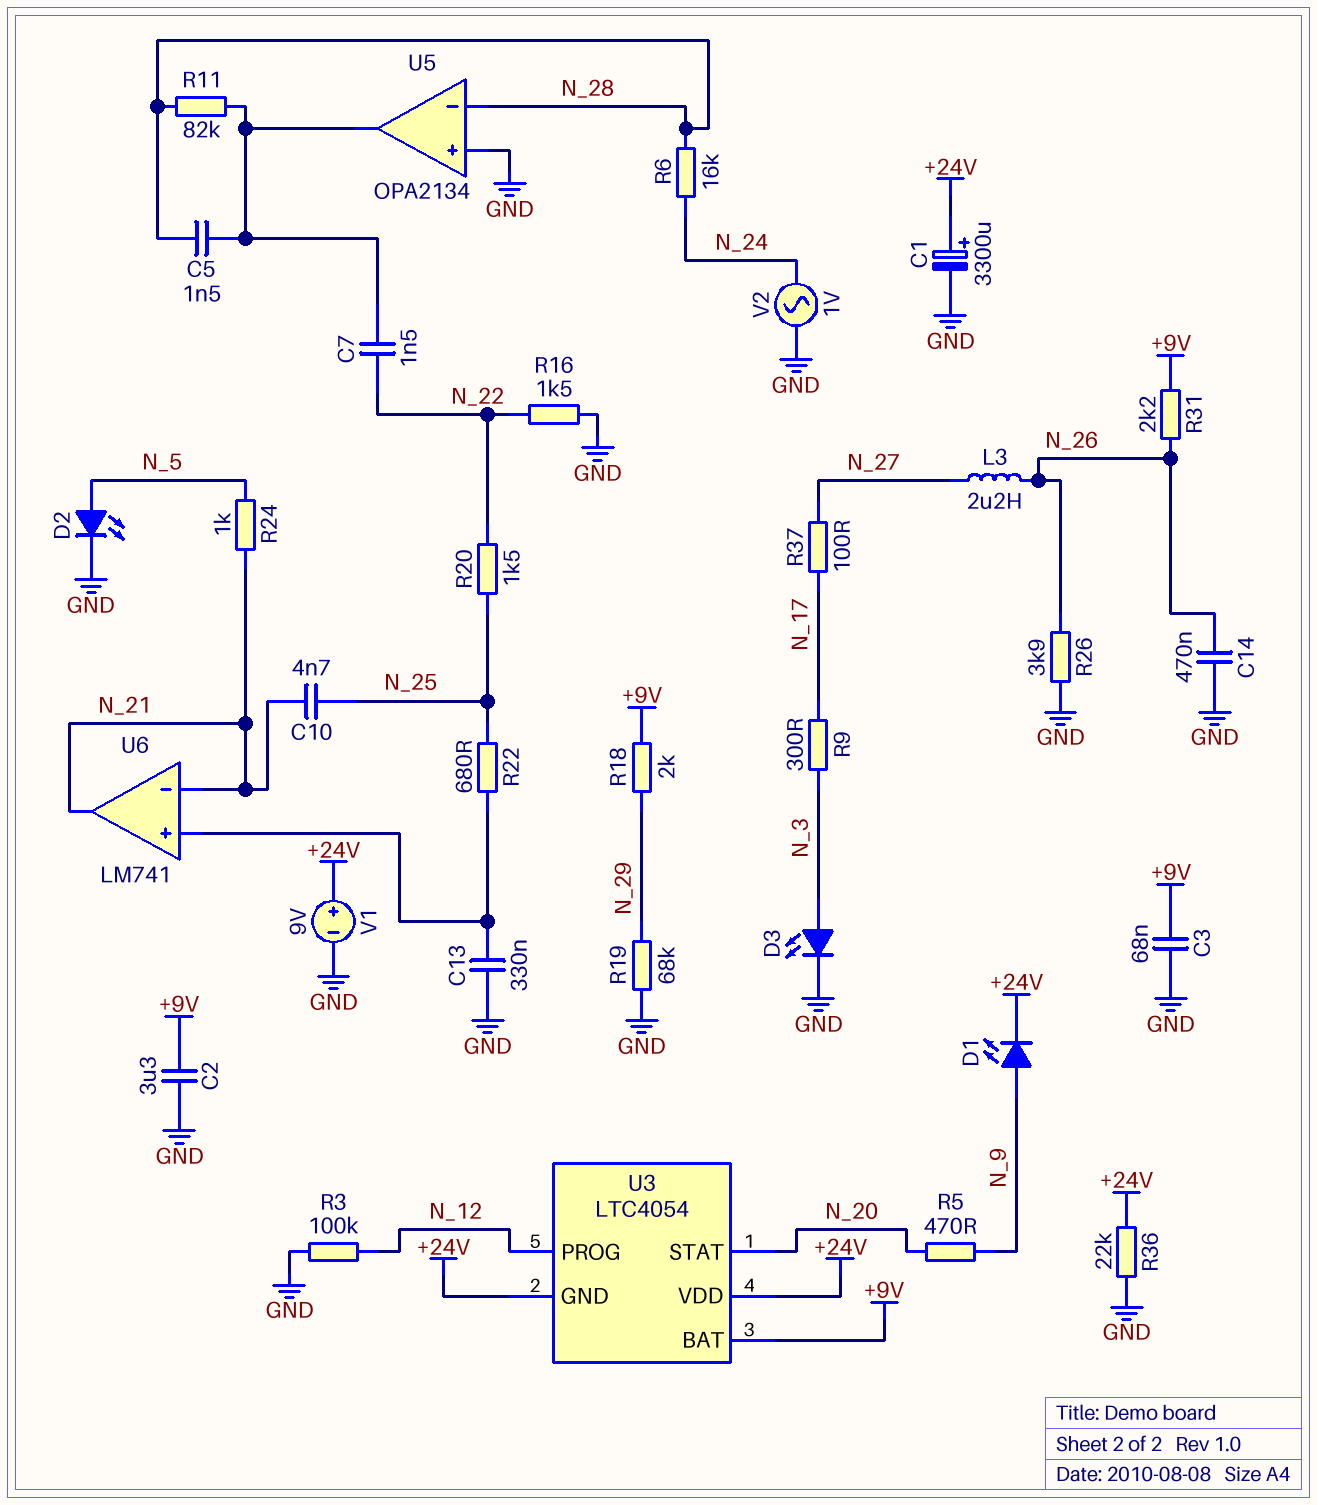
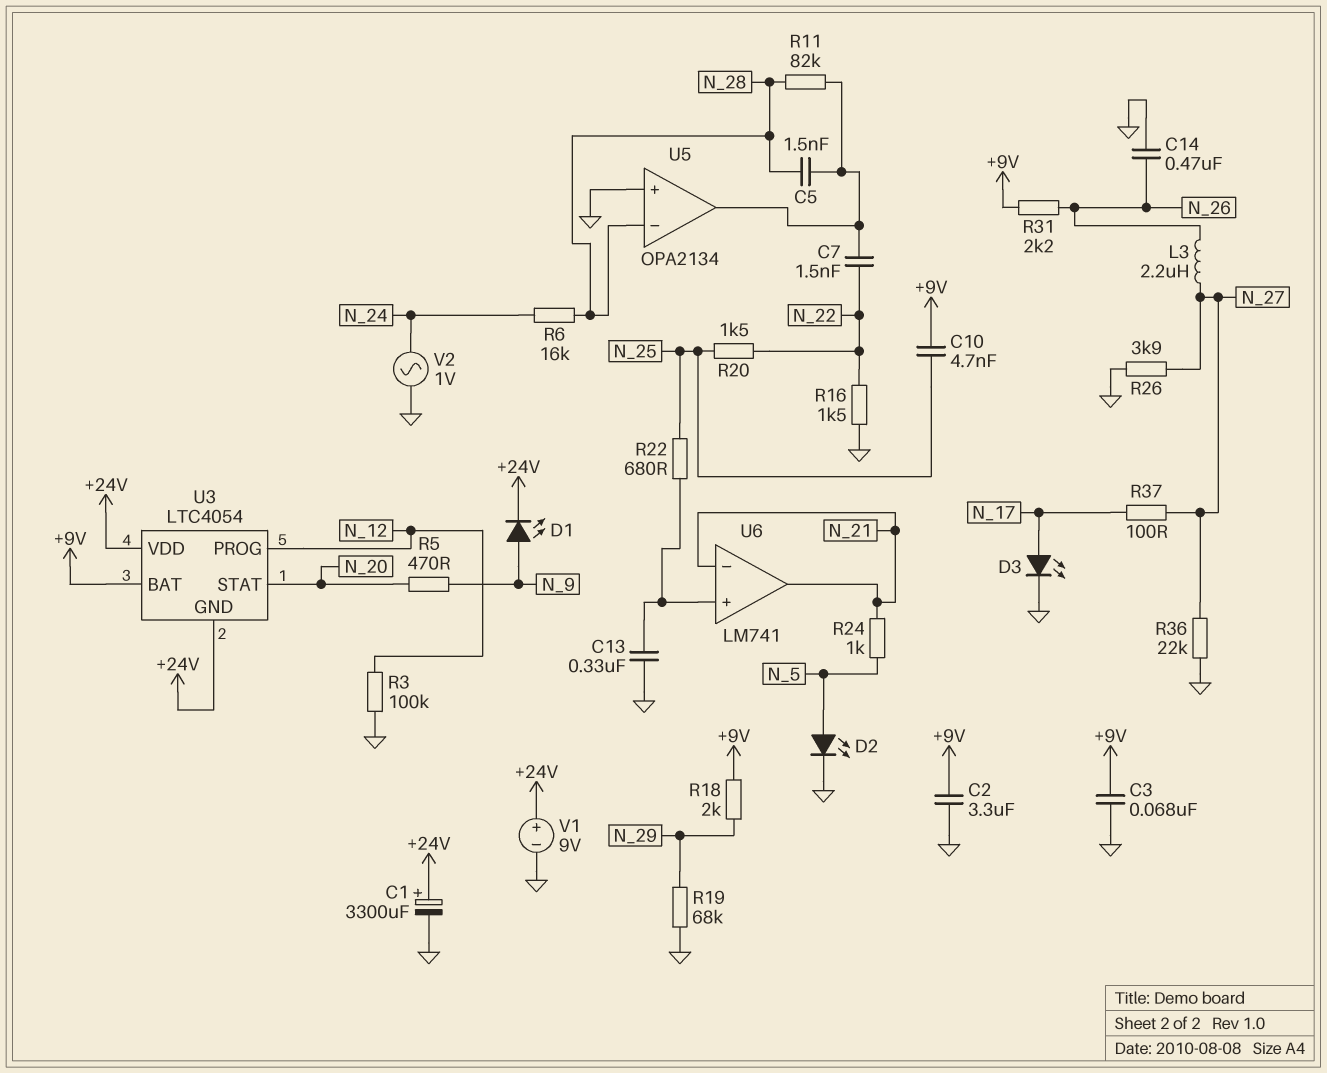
C10: 4.7nF (N_21, N_25) -> 4.7nF (+9V, N_25)
D3: LED (A N_3, K GND) -> LED (A N_17, K GND)
R9: 300 (N_3, N_17) -> none
R26: 3.9k (GND, N_26) -> 3.9k (GND, N_27)
R36: 22k (+24V, GND) -> 22k (GND, N_27)

